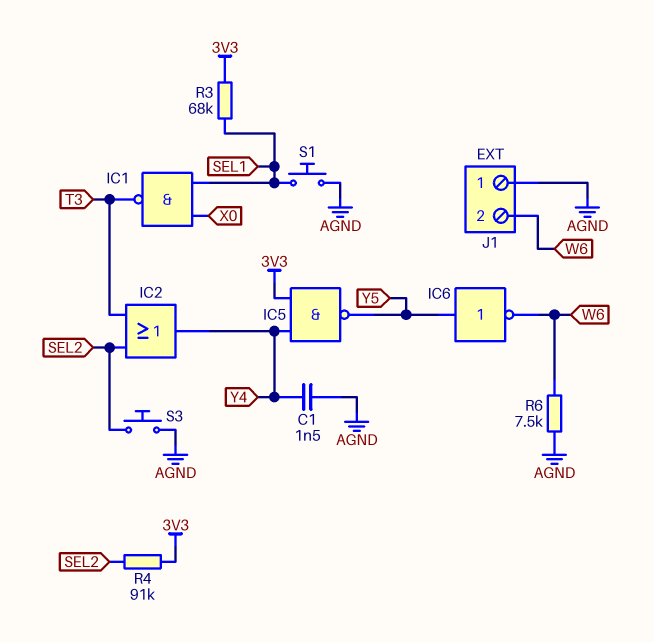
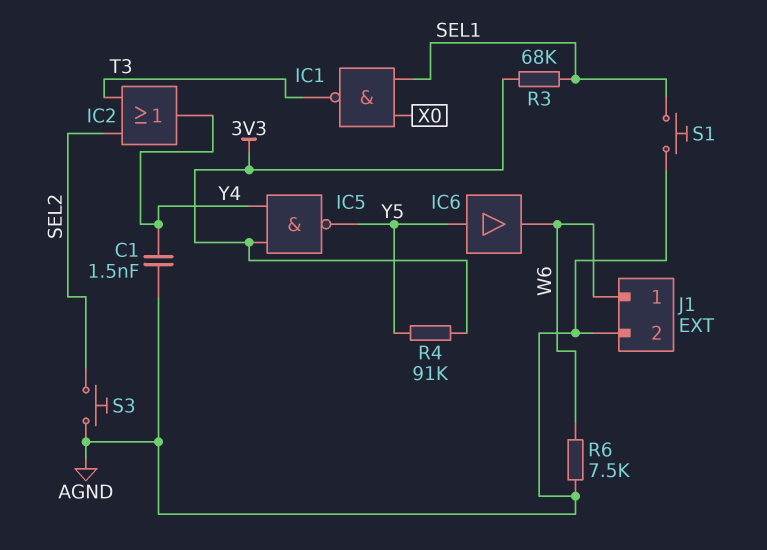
IC6: NOT (in Y5, out W6) -> buffer (in Y5, out W6)
J1 pin 1: AGND -> W6
J1 pin 2: W6 -> AGND
R4: 91k (3V3, SEL2) -> 91k (3V3, Y5)

